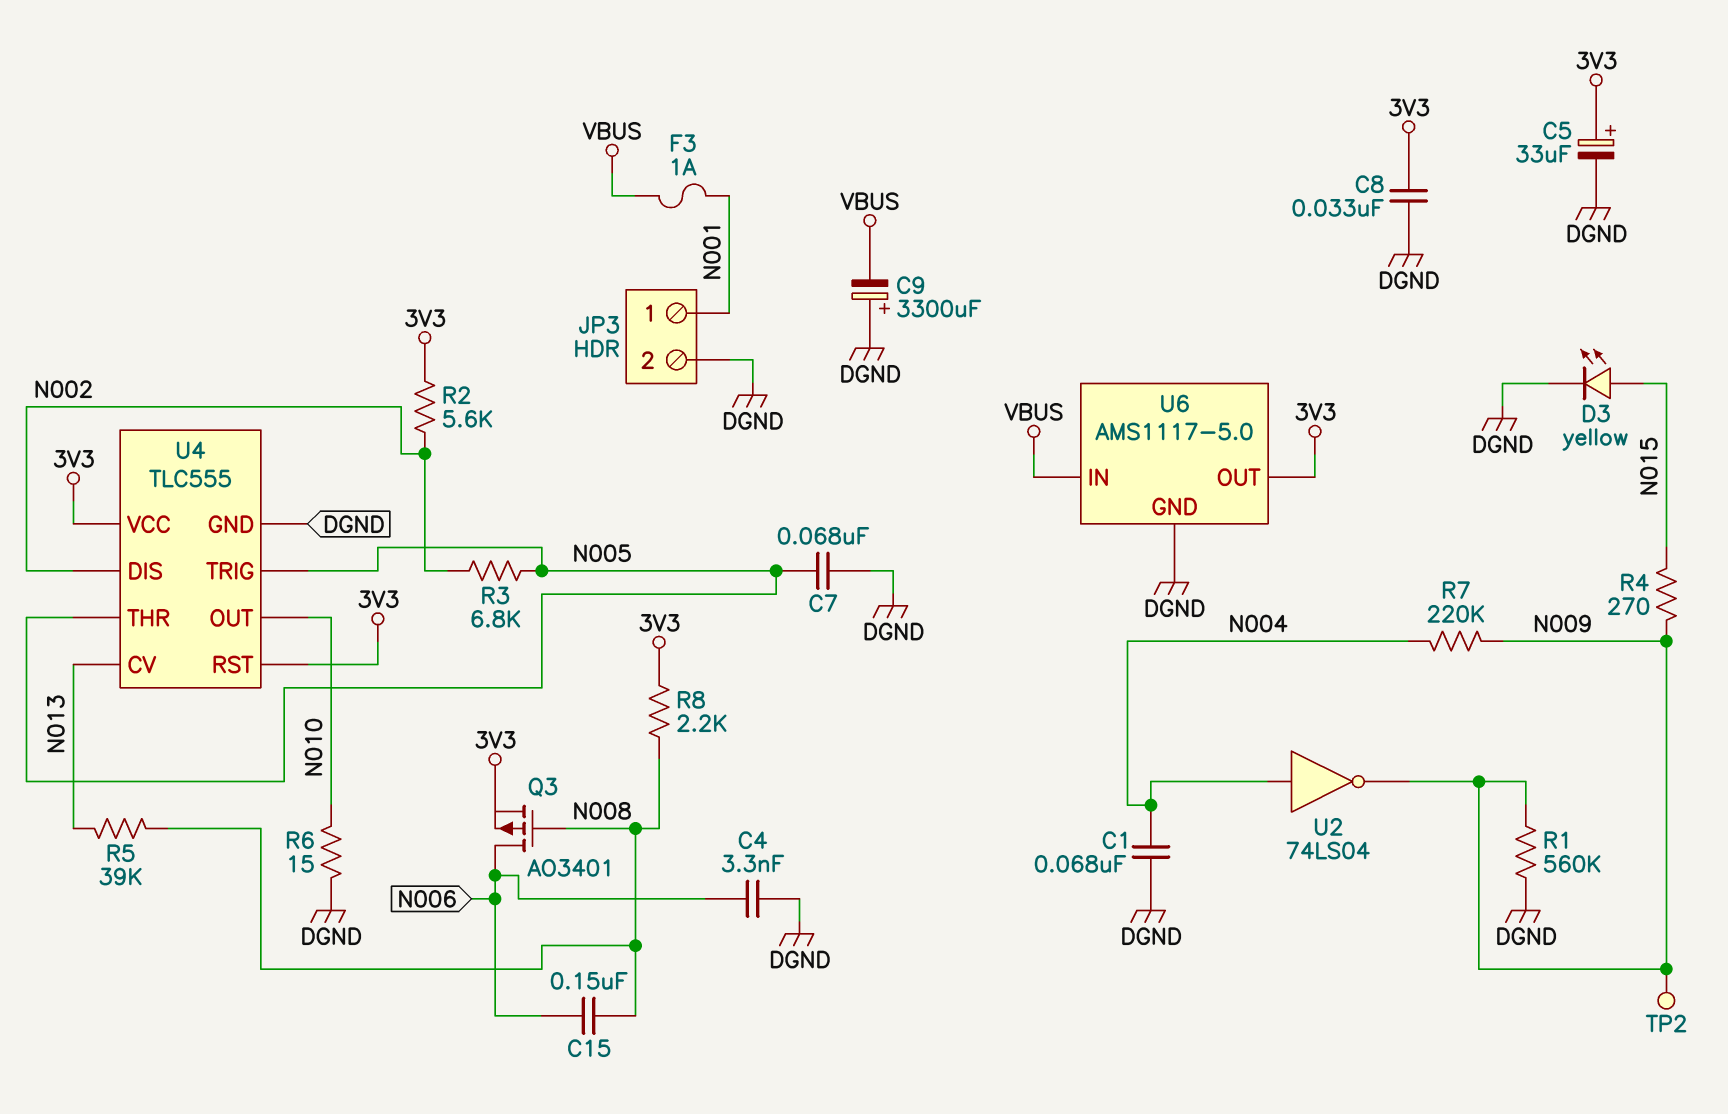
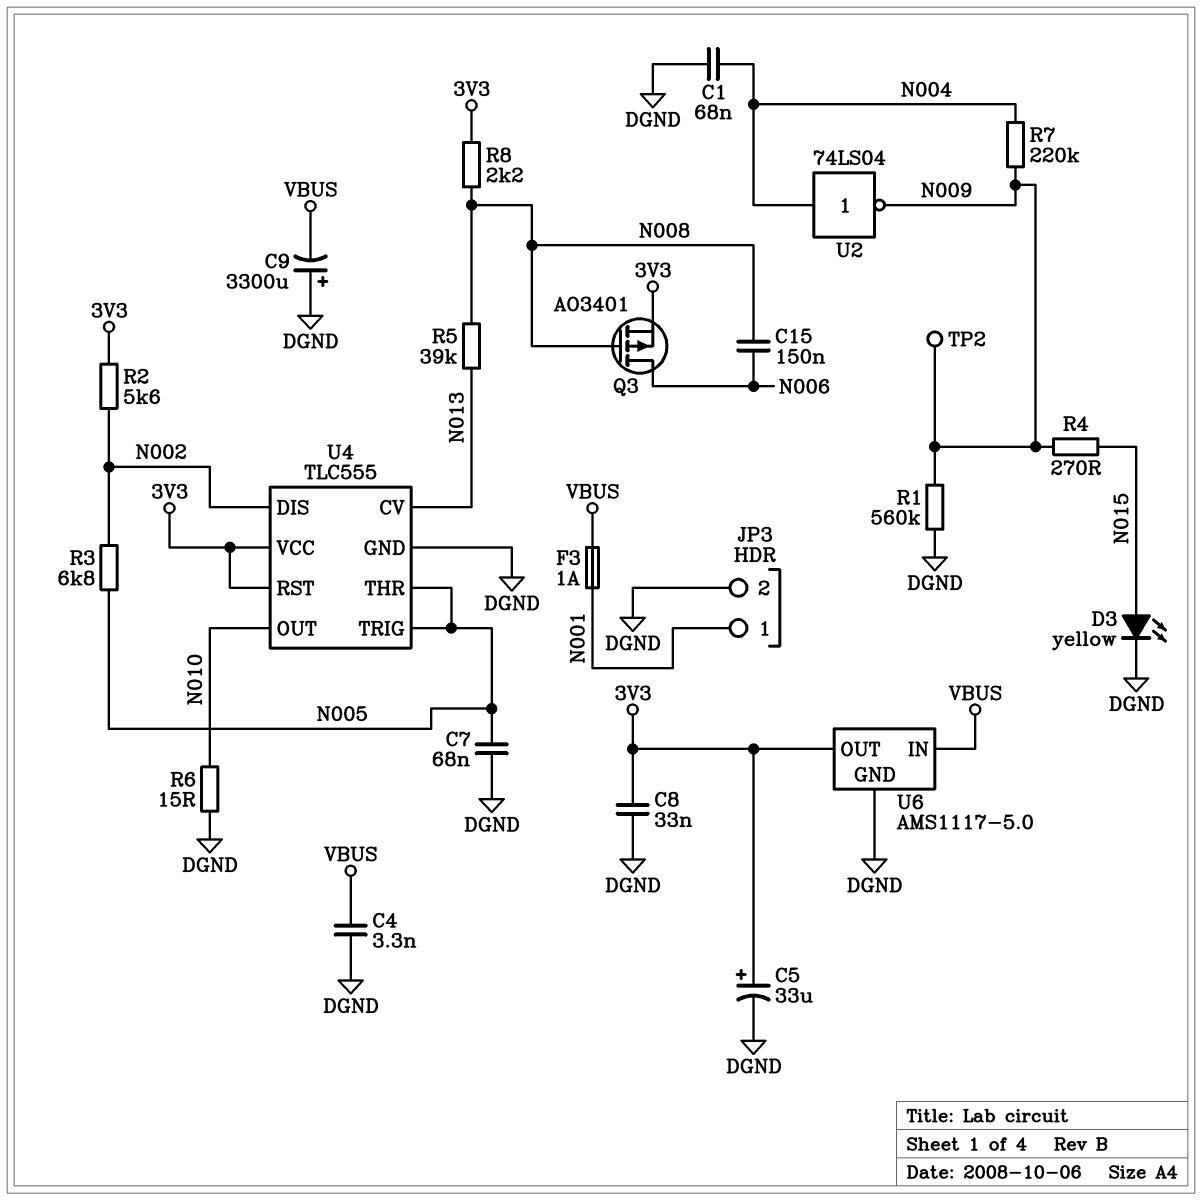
C4: 3.3nF (DGND, N006) -> 3.3nF (DGND, VBUS)

